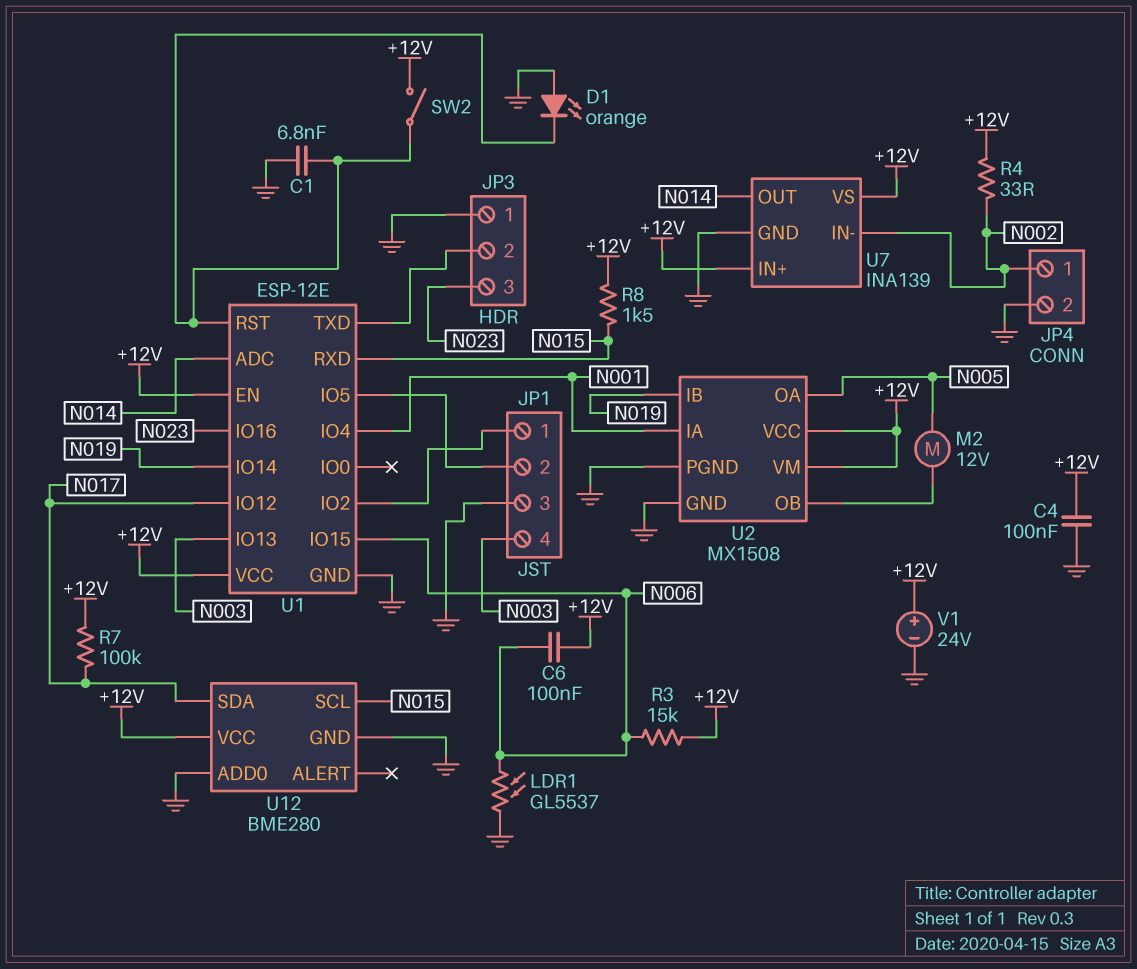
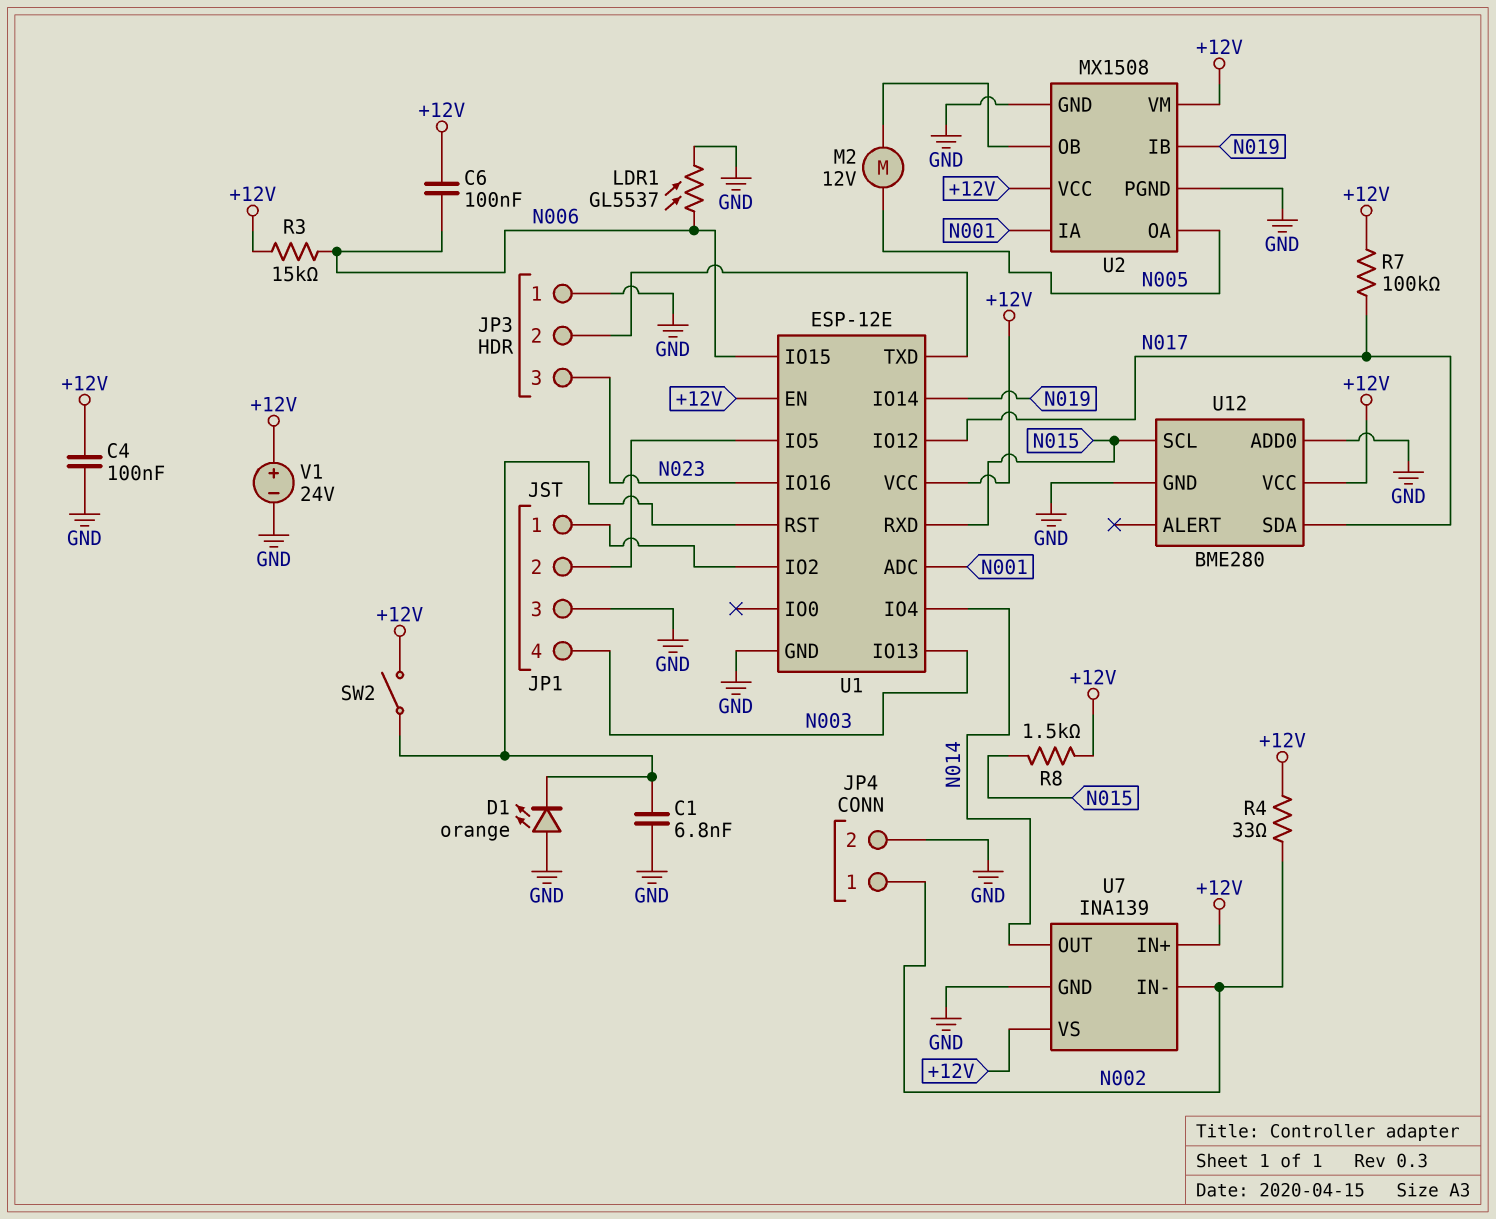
U1 pin ADC: N014 -> N001
U1 pin IO4: N001 -> N014

